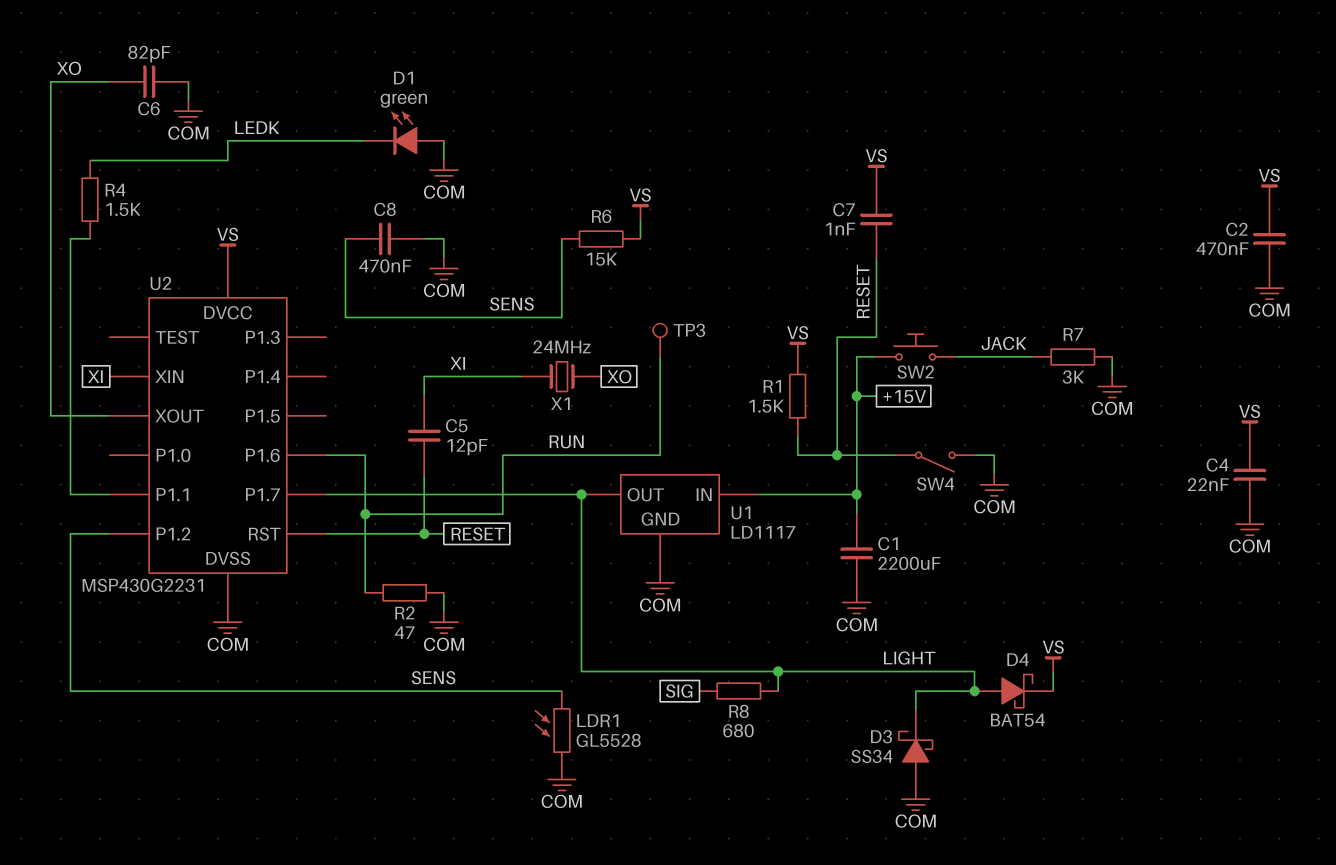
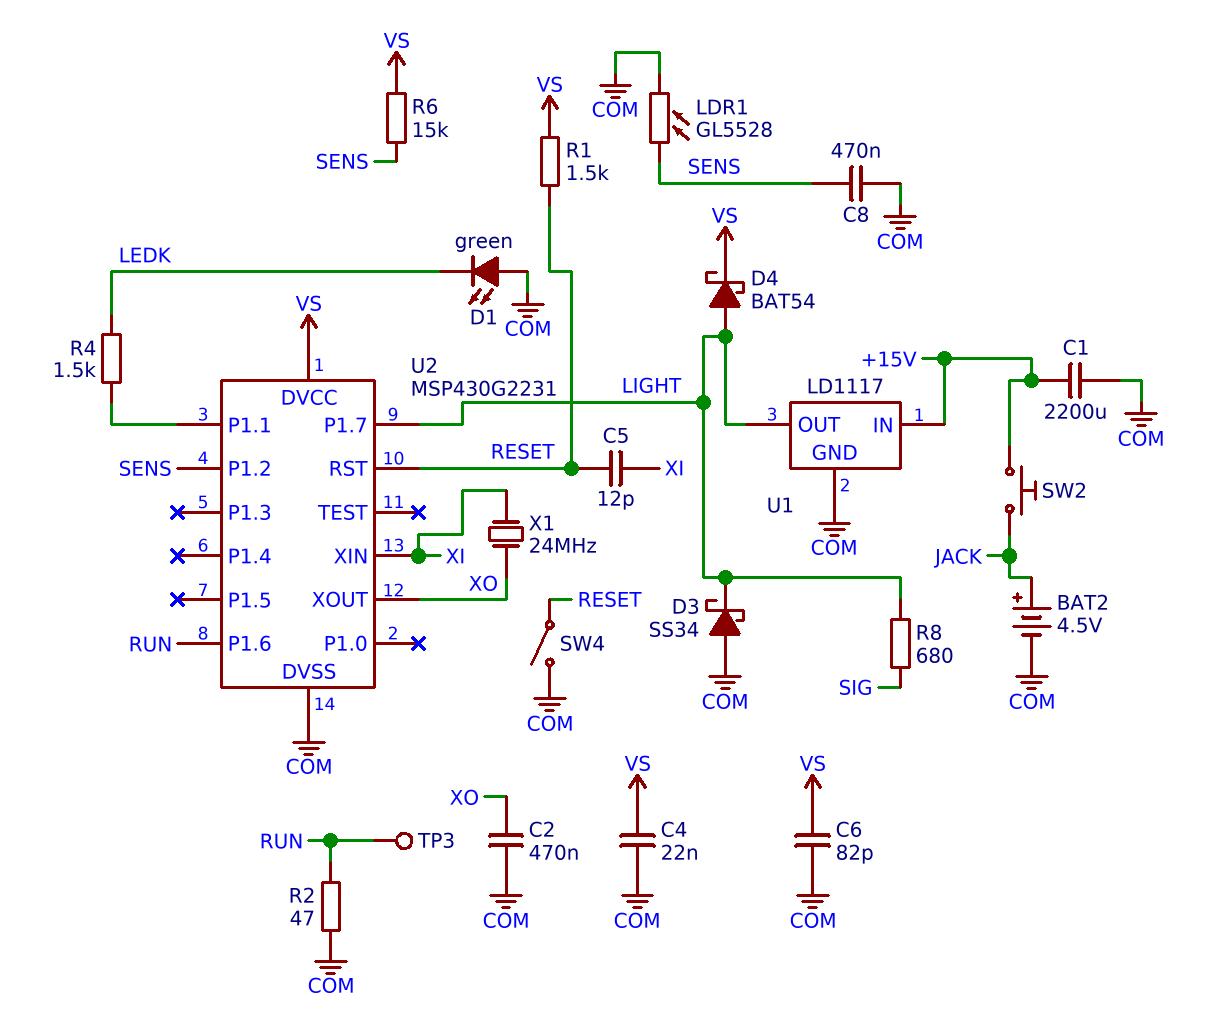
BAT2: none -> 4.5V (plus JACK, minus COM)
C2: 470nF (COM, VS) -> 470nF (COM, XO)
C6: 82pF (COM, XO) -> 82pF (COM, VS)
C7: 1nF (RESET, VS) -> none
R7: 3k (COM, JACK) -> none

